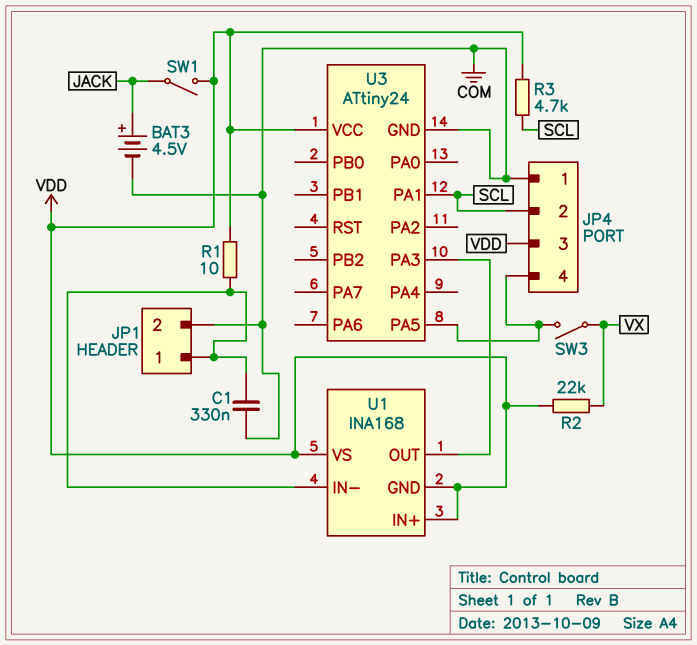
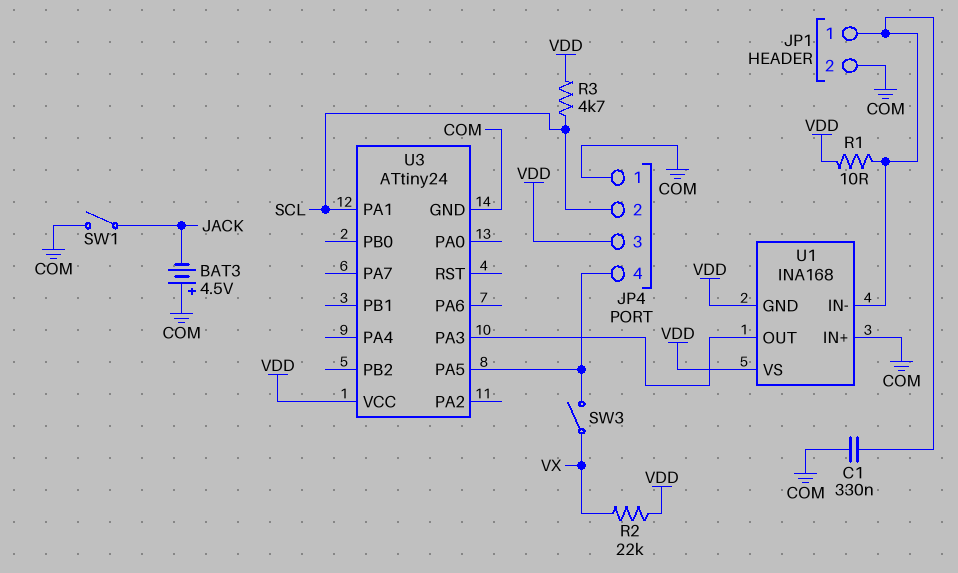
BAT3: 4.5V (plus JACK, minus COM) -> 4.5V (plus COM, minus JACK)
SW1: switch (JACK, VDD) -> switch (COM, JACK)
U1 pin IN+: VDD -> COM

